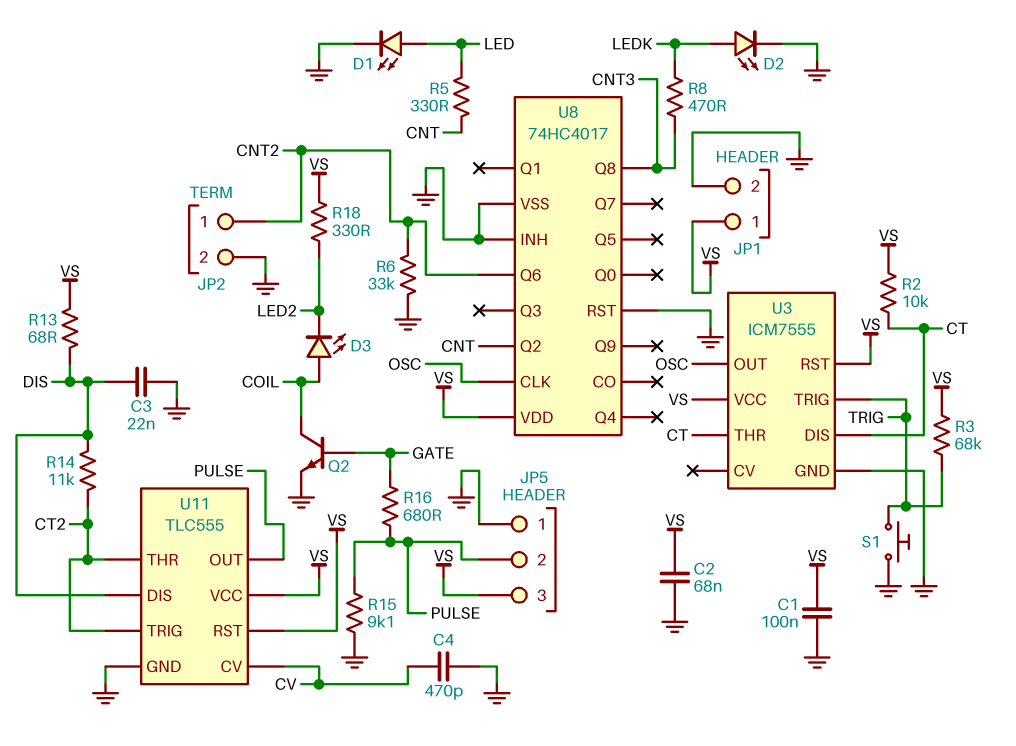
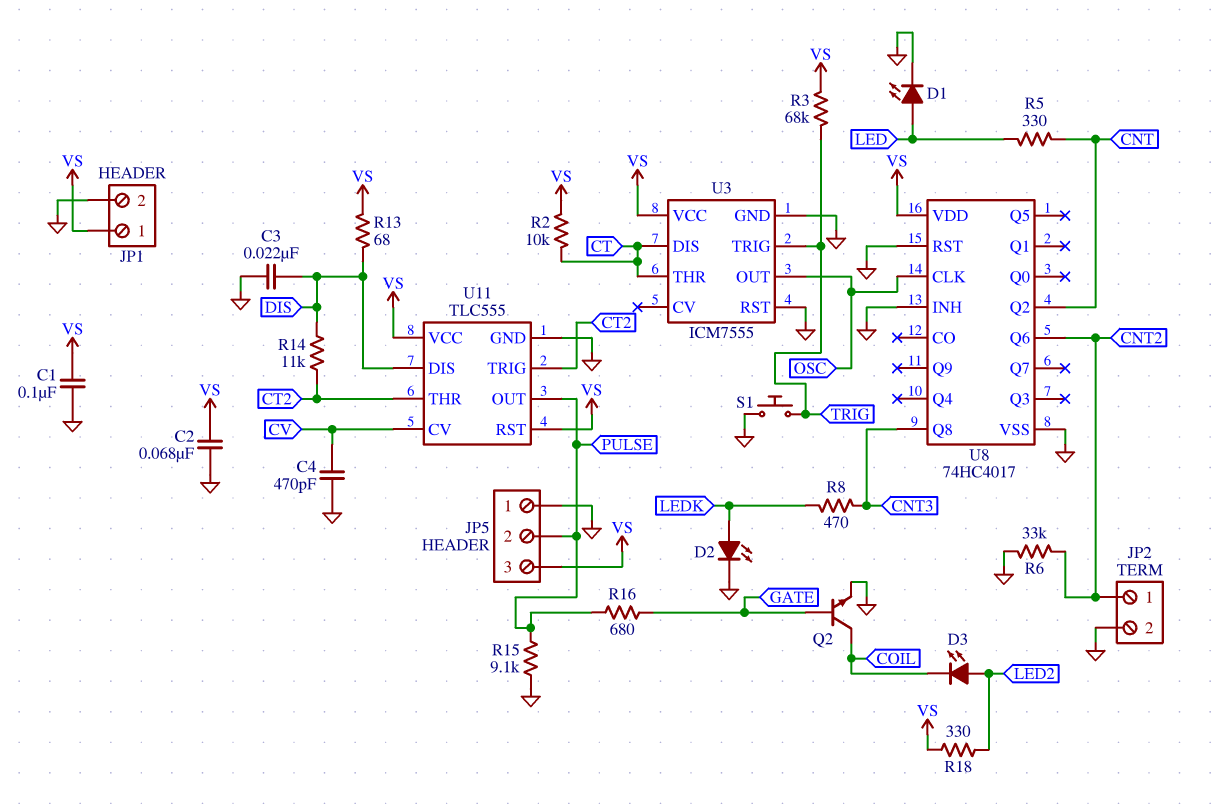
D3: LED (A COIL, K LED2) -> LED (A LED2, K COIL)
U3 pin RST: VS -> GND

